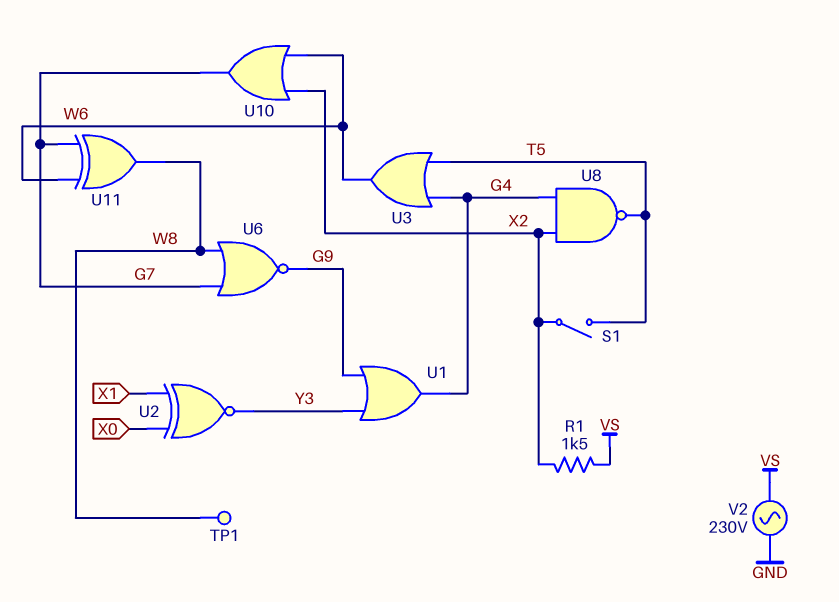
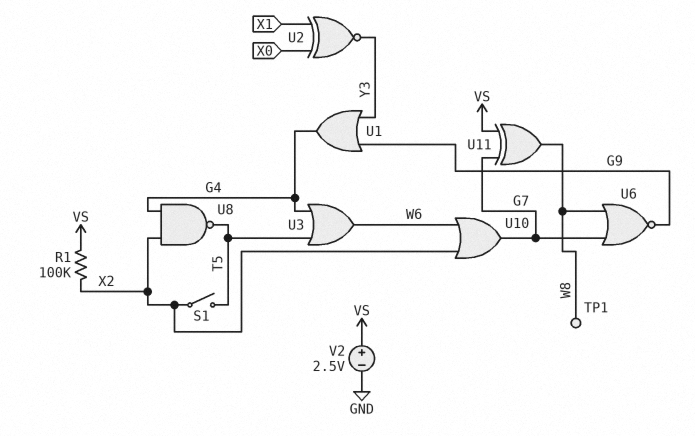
R1: 1.5k (VS, X2) -> 100k (VS, X2)
U11: XOR (in G7, in W6, out W8) -> XOR (in G7, in VS, out W8)
V2: AC 230V (GND, VS) -> 2.5V (plus VS, minus GND)

